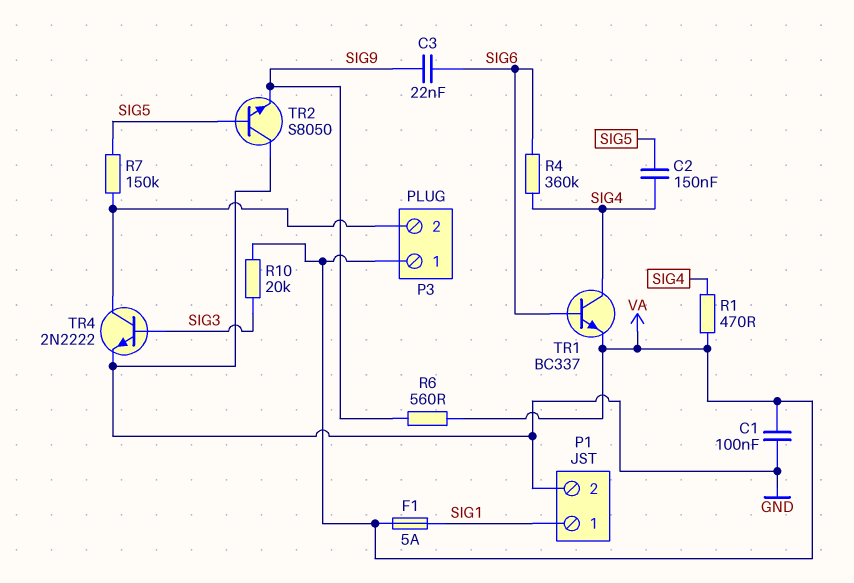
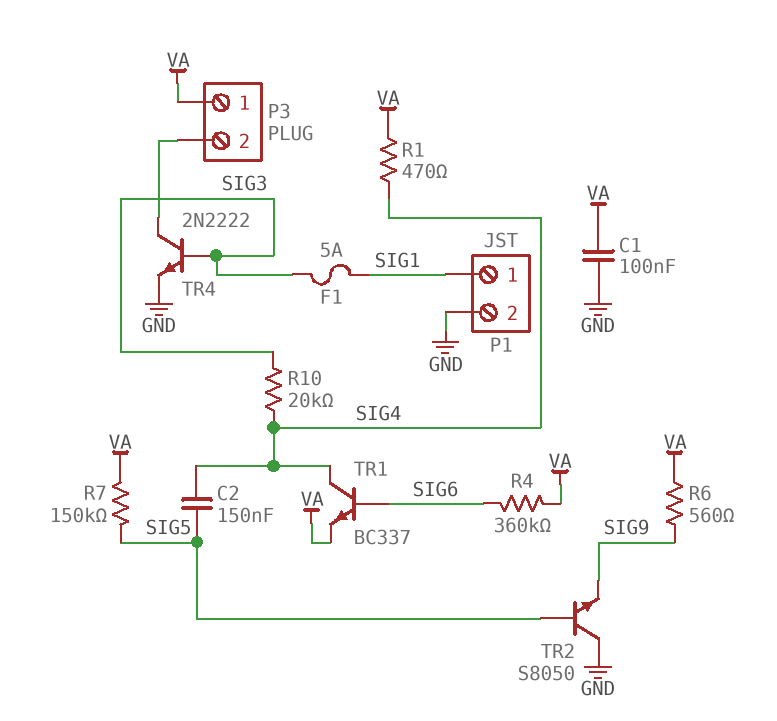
C3: 22nF (SIG6, SIG9) -> none
F1: 5A (SIG1, VA) -> 5A (SIG1, SIG3)
R4: 360k (SIG4, SIG6) -> 360k (SIG6, VA)
R7: 150k (P3/2, SIG5) -> 150k (SIG5, VA)
R10: 20k (SIG3, VA) -> 20k (SIG3, SIG4)

